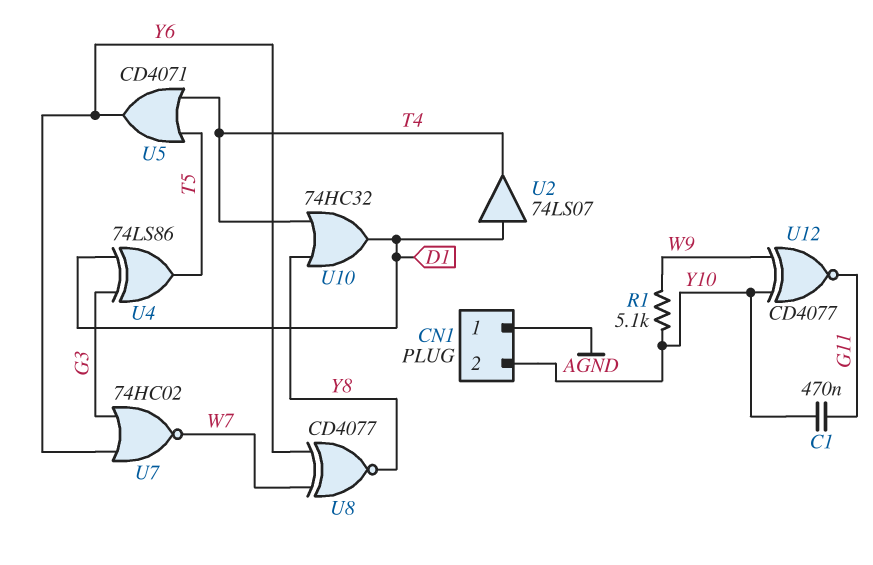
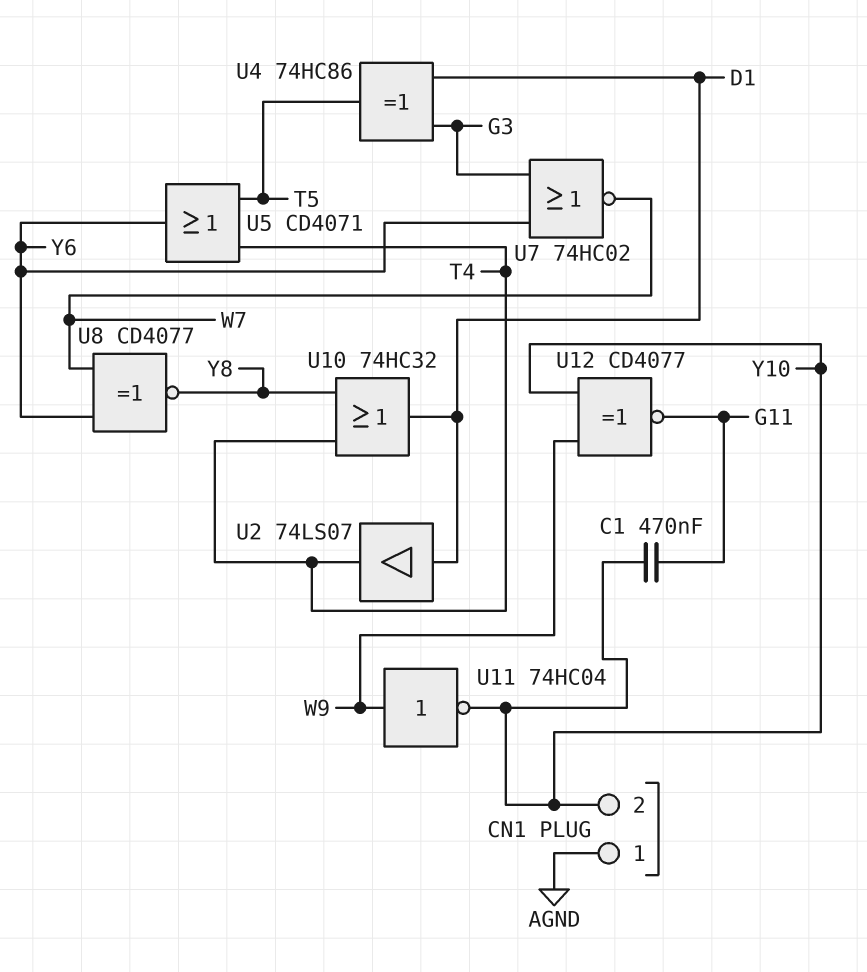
R1: 5.1k (W9, Y10) -> none
U4: XOR 74LS86 (in D1, in G3, out T5) -> XOR 74HC86 (in D1, in G3, out T5)
U11: none -> NOT 74HC04 (in W9, out Y10)

